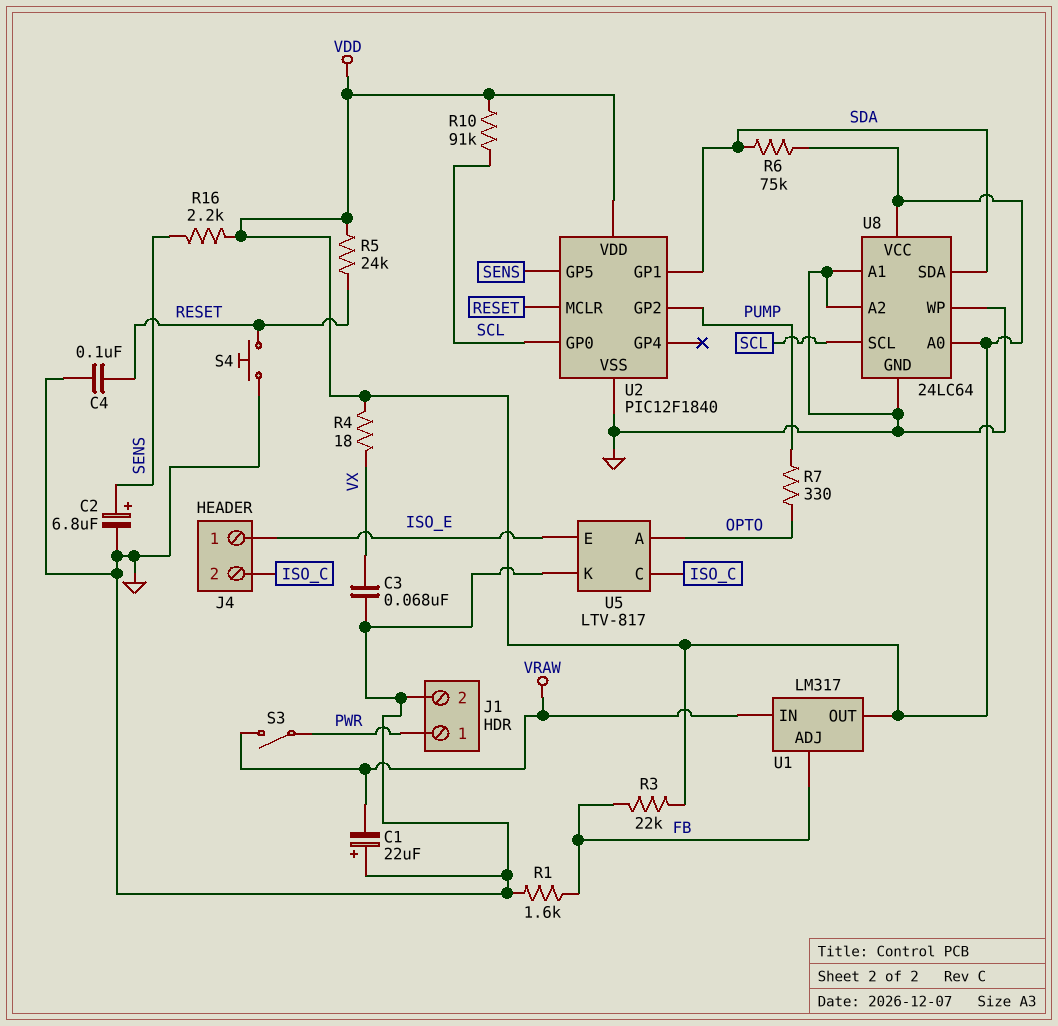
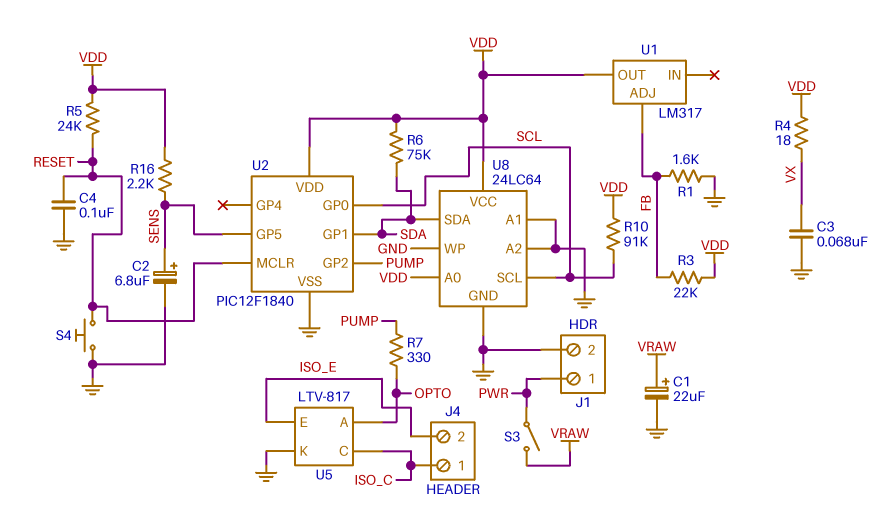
C1: 22uF (plus GND, minus VRAW) -> 22uF (plus VRAW, minus GND)
J4 pin 1: ISO_E -> ISO_C
J4 pin 2: ISO_C -> ISO_E
U1 pin IN: VRAW -> none

